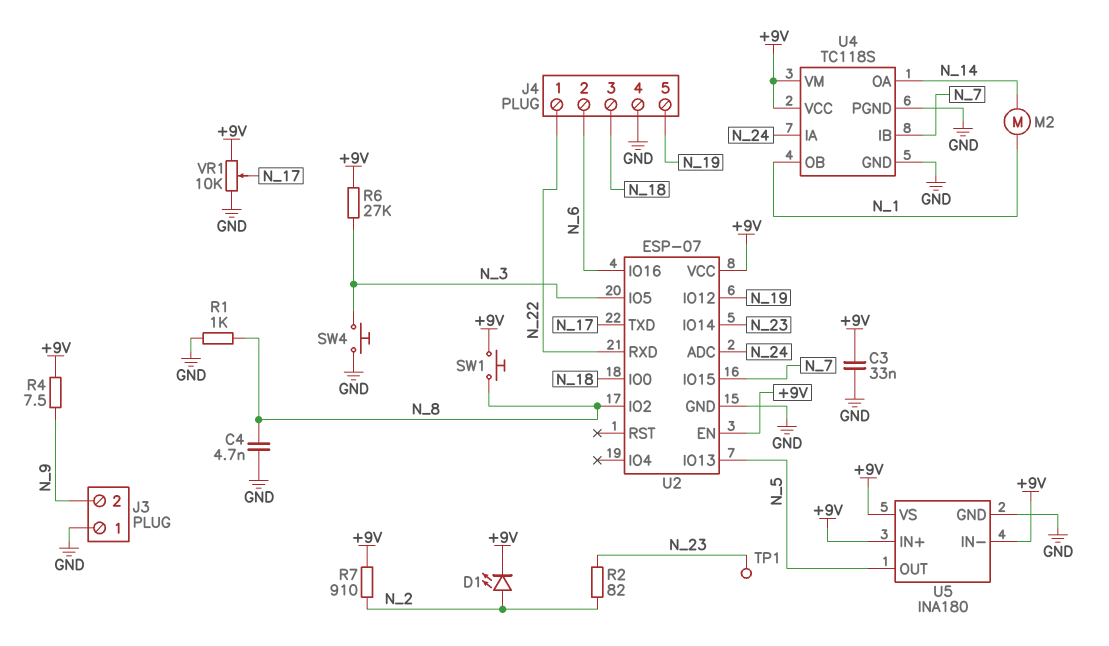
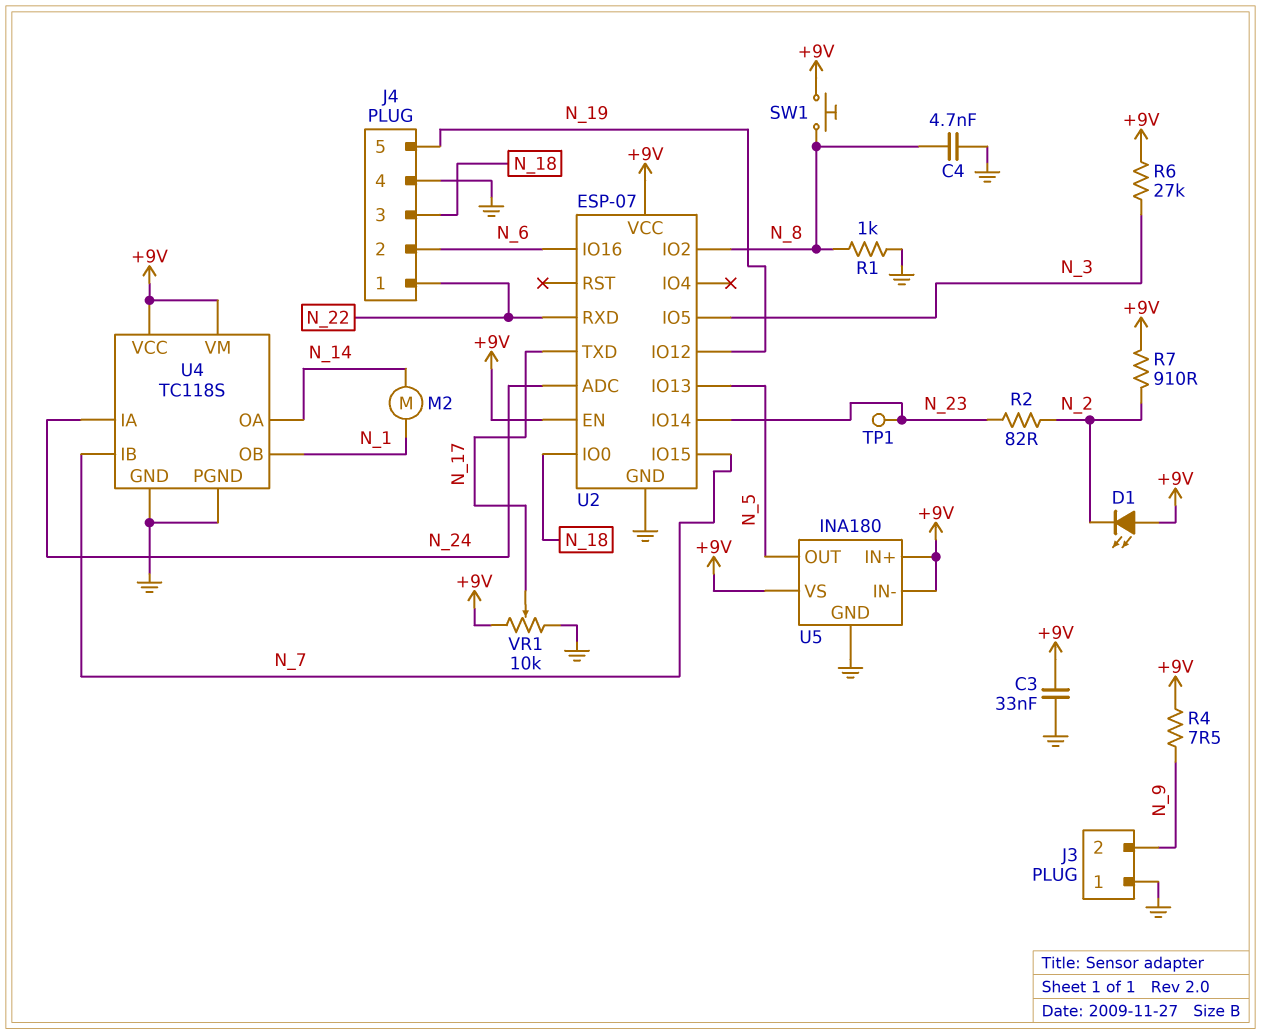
D1: LED (A N_2, K +9V) -> LED (A +9V, K N_2)
SW4: button (GND, N_3) -> none

